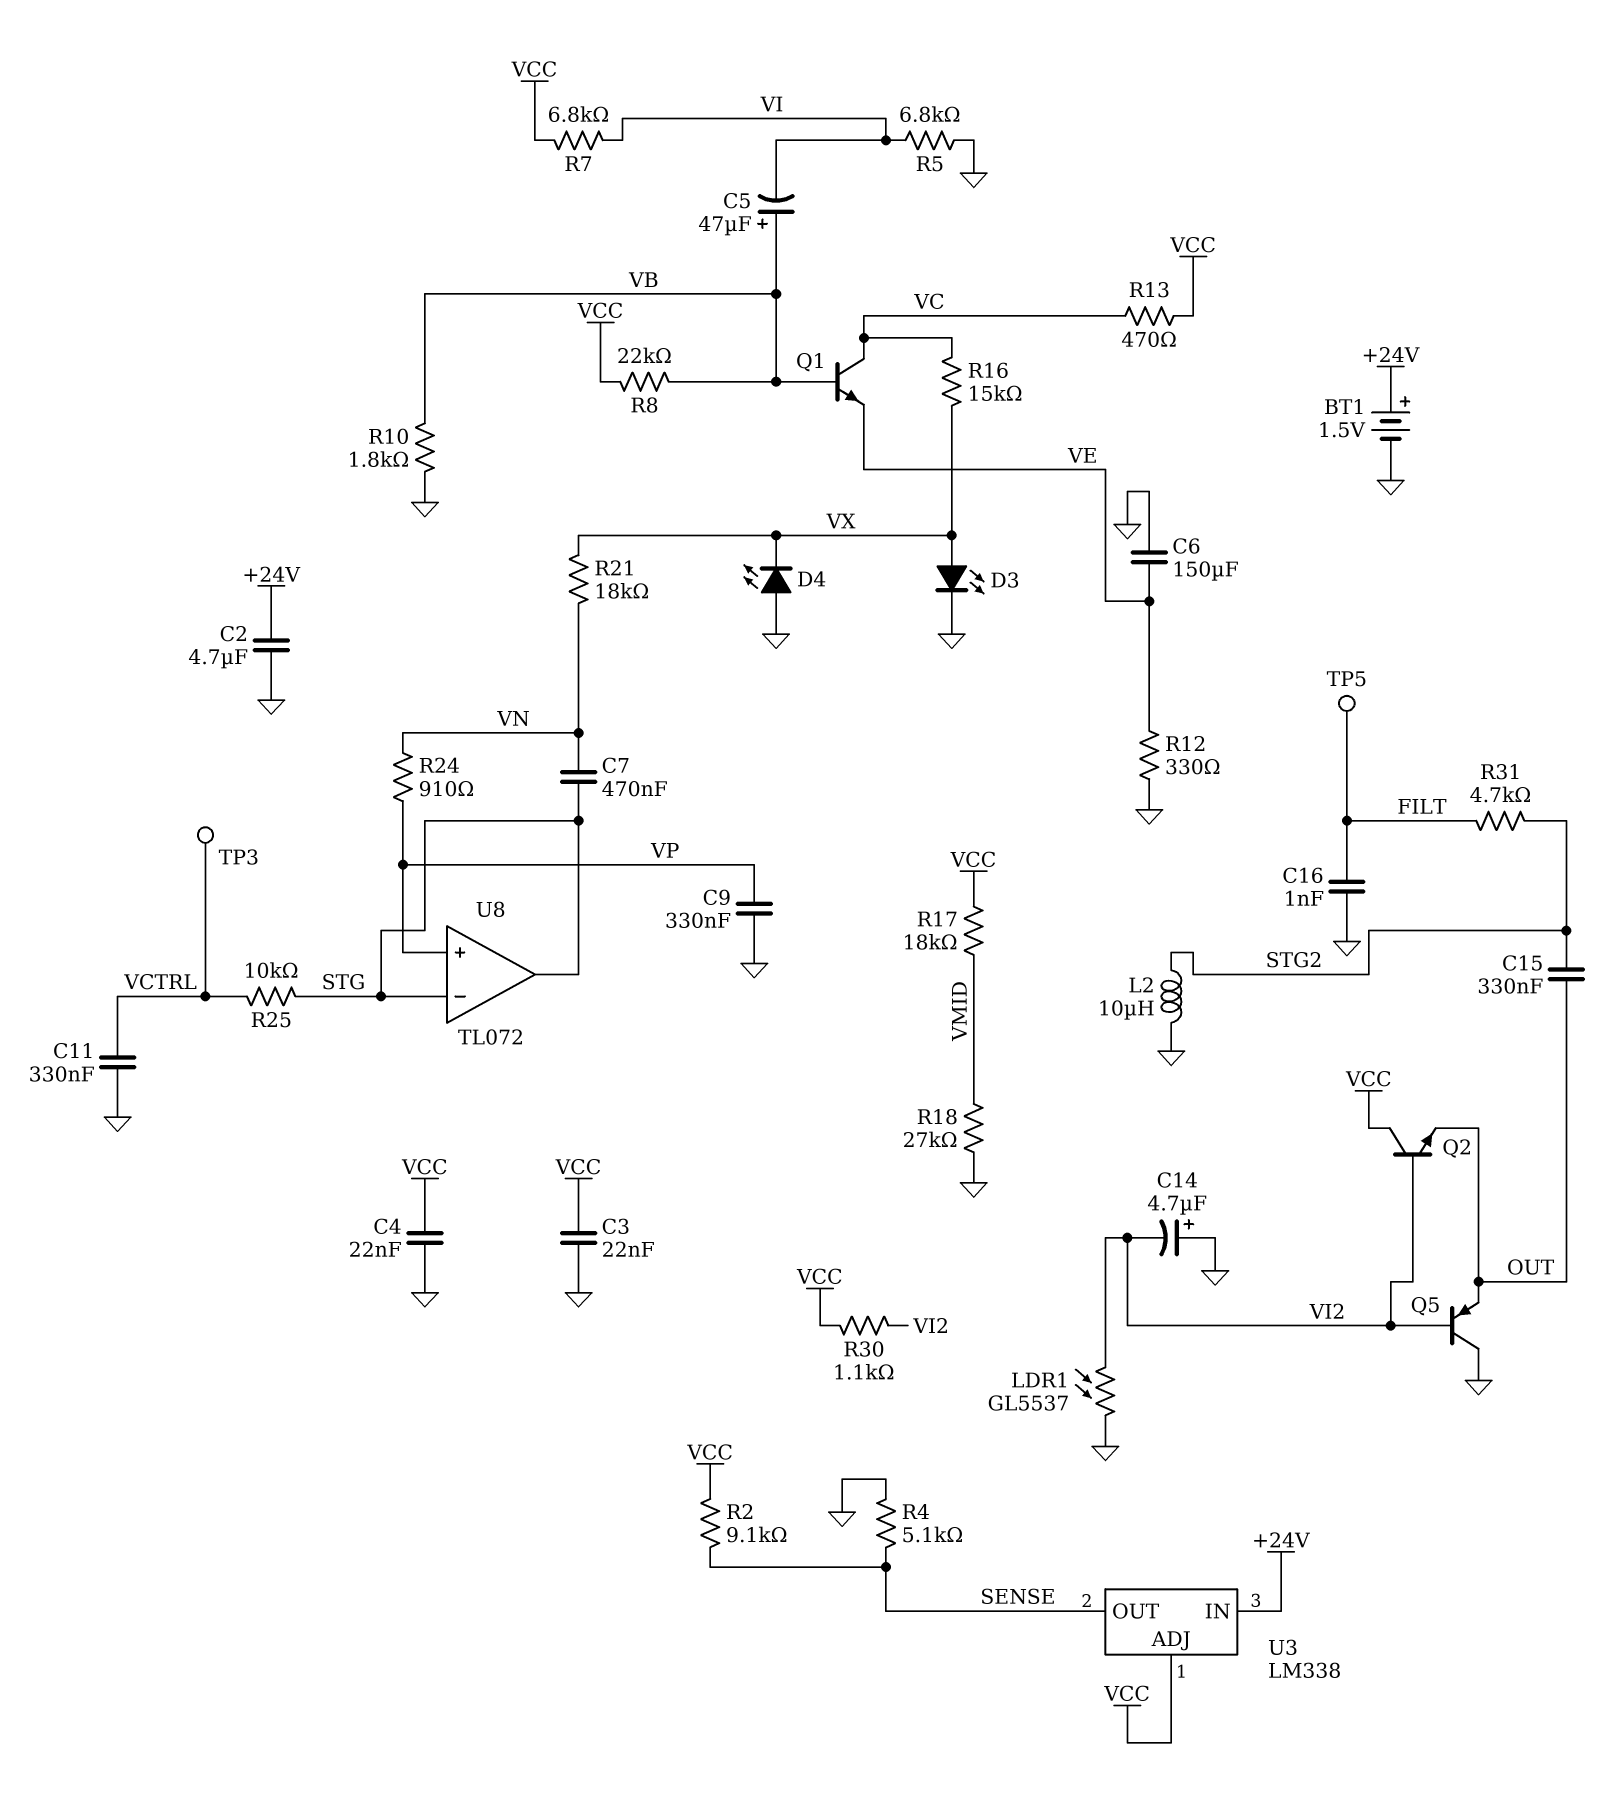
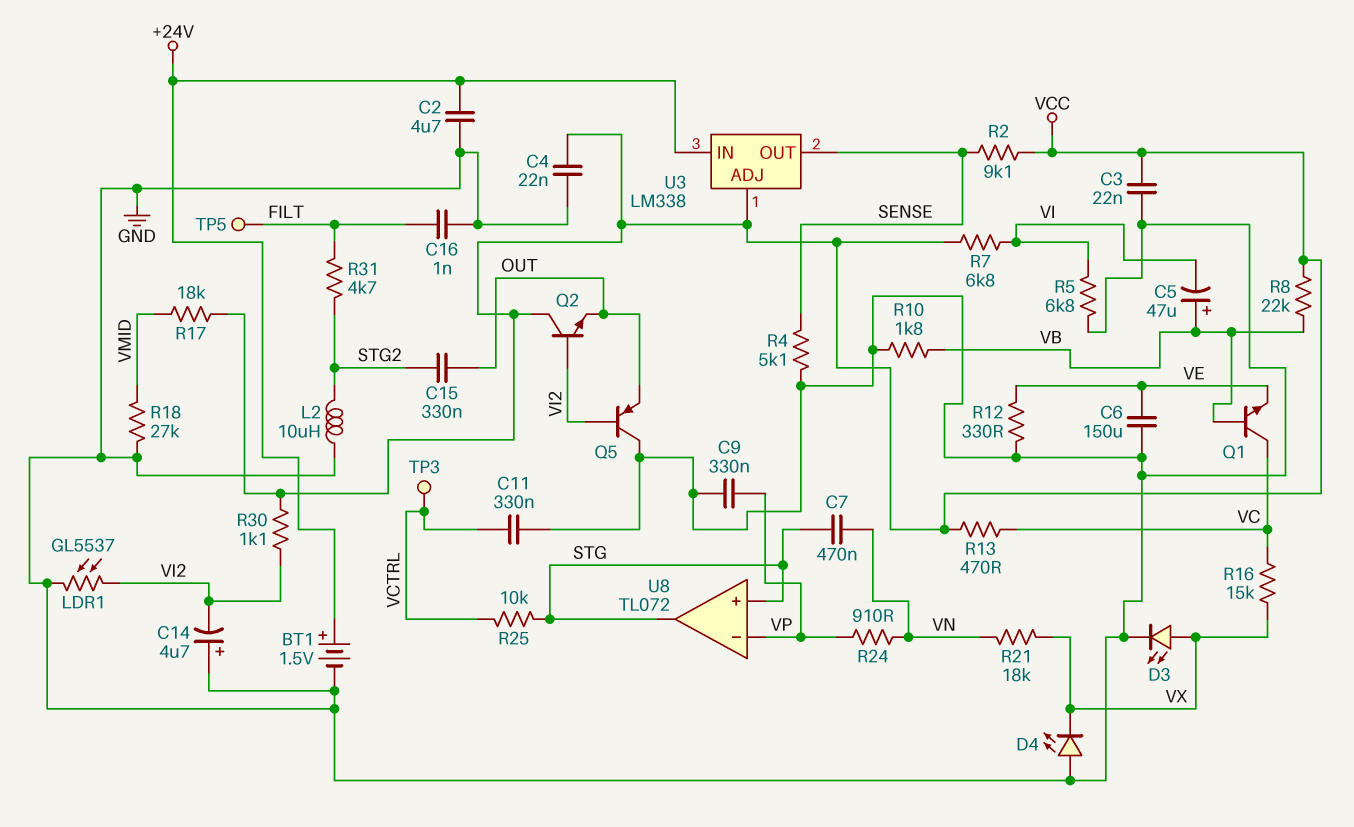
U8 pin in+: VP -> STG
U8 pin in-: STG -> VP

